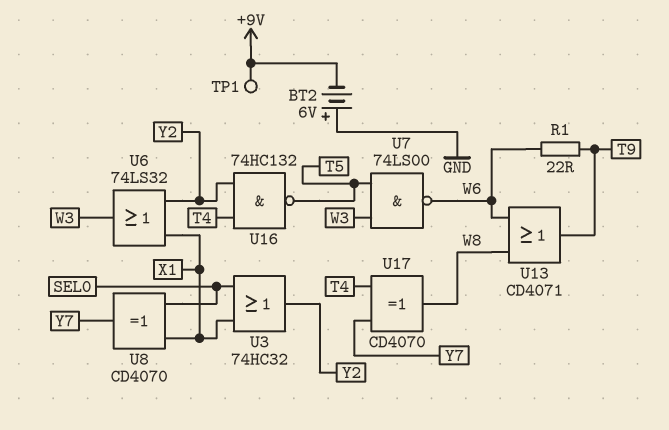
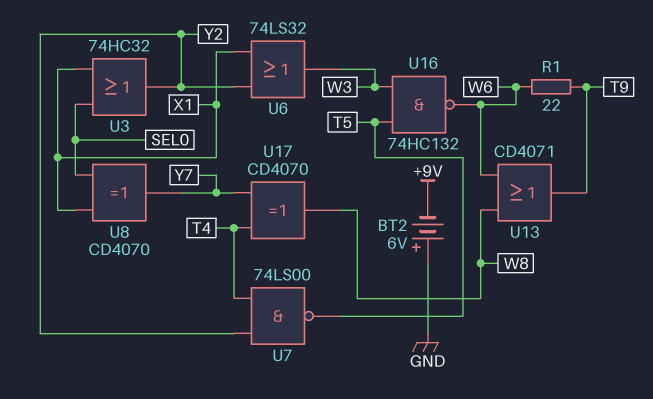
TP1: test point (+9V) -> none
U7: NAND 74LS00 (in T5, in W3, out W6) -> NAND 74LS00 (in T4, in Y2, out T5)
U16: NAND 74HC132 (in T4, in Y2, out T5) -> NAND 74HC132 (in T5, in W3, out W6)

